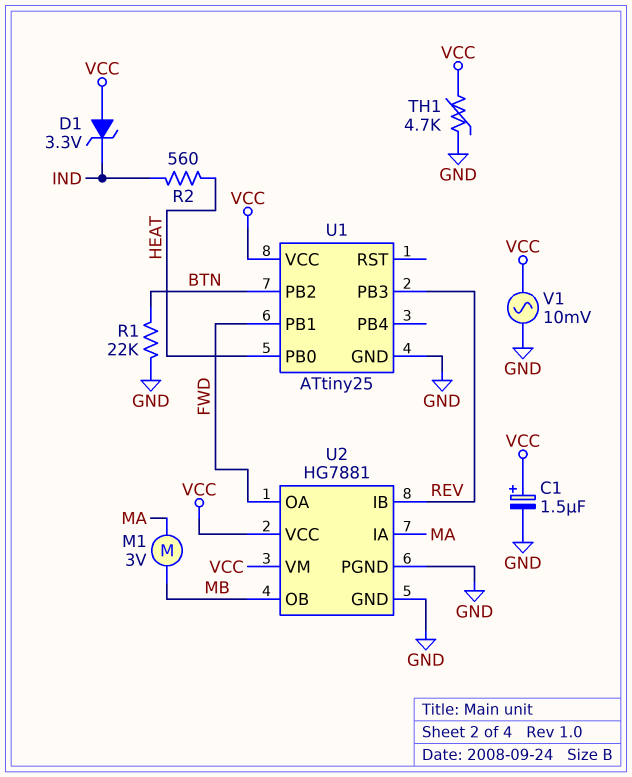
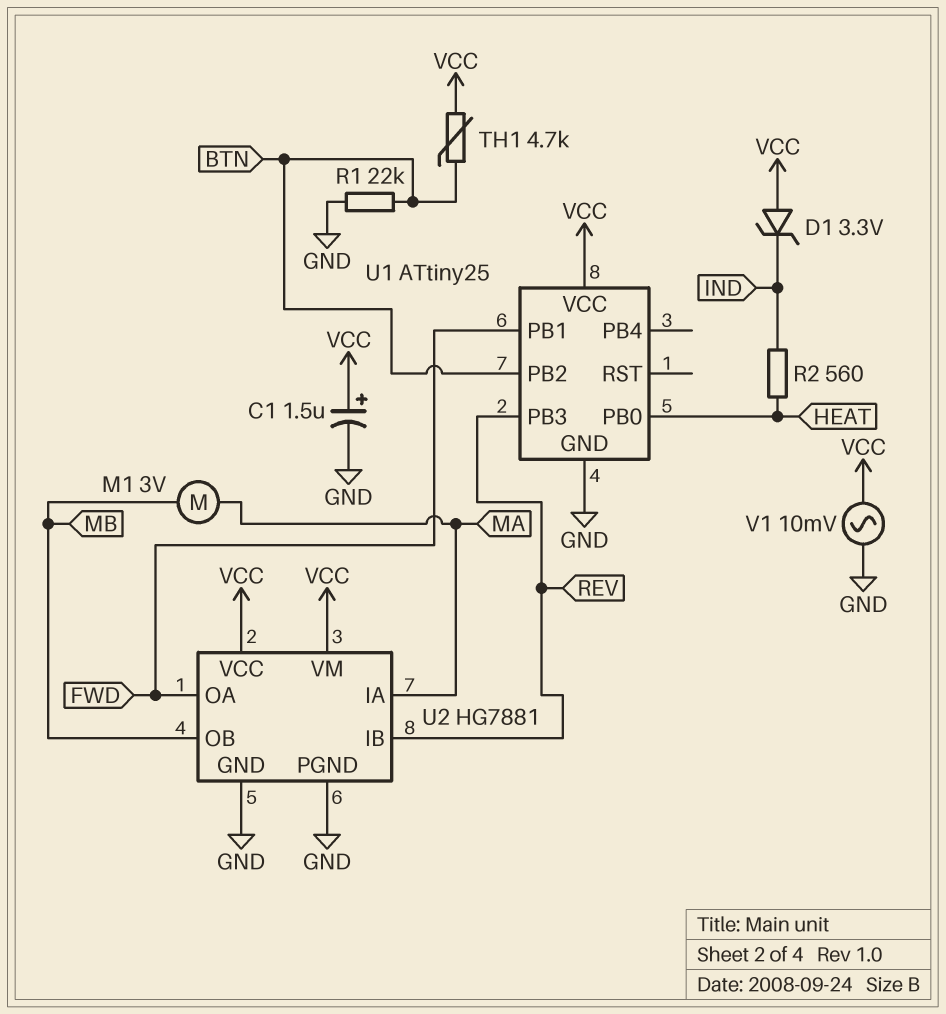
TH1: 4.7k (GND, VCC) -> 4.7k (BTN, VCC)

